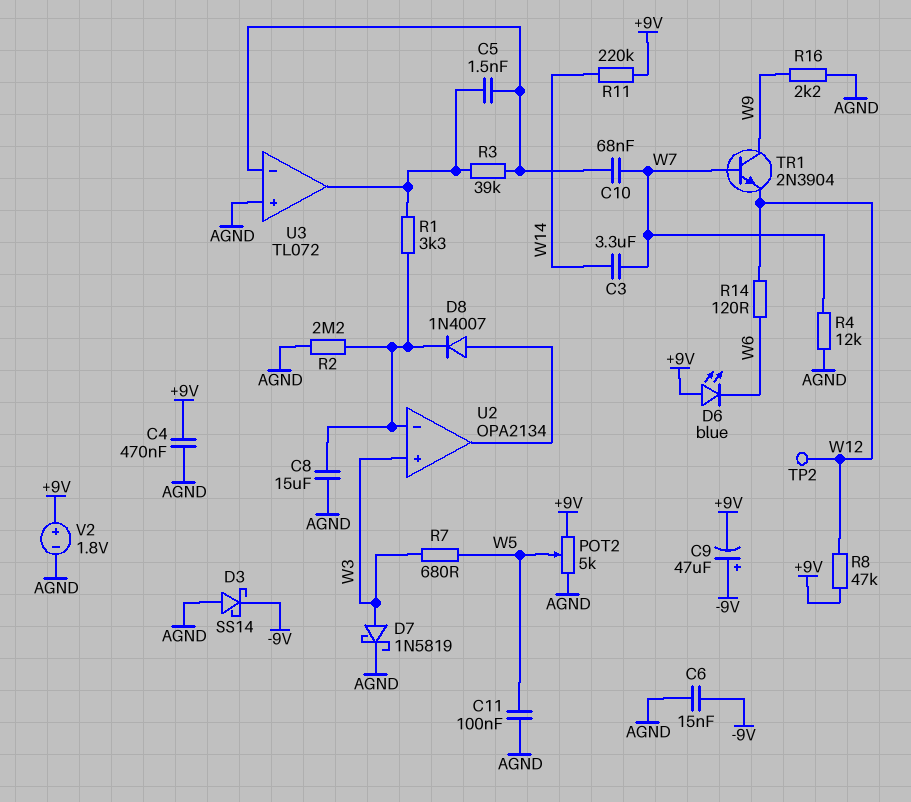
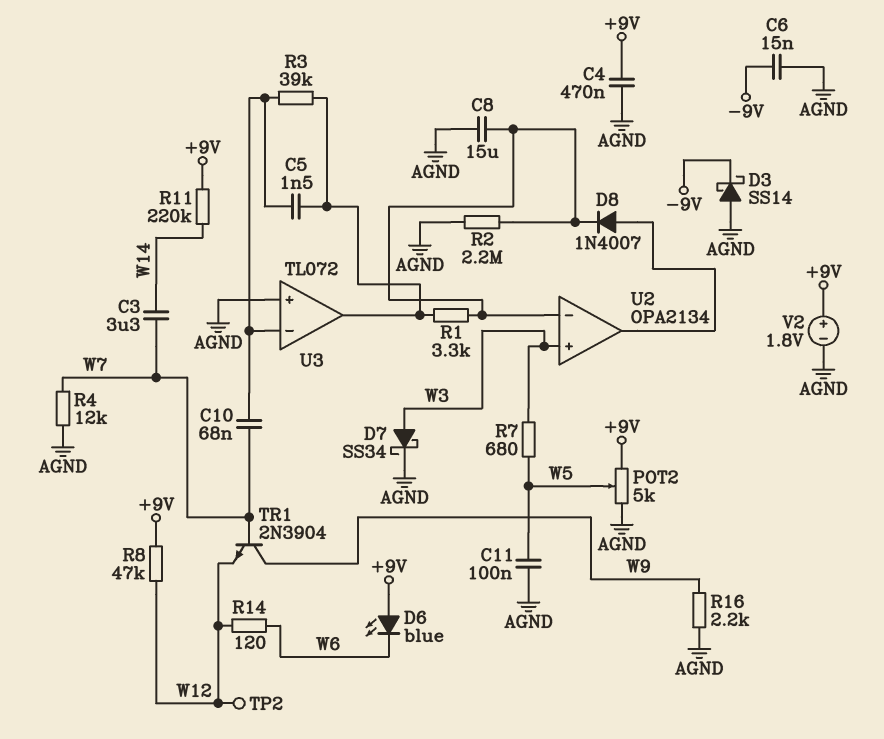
C9: 47uF (plus -9V, minus +9V) -> none
D7: schottky 1N5819 (A W3, K AGND) -> schottky SS34 (A W3, K AGND)

